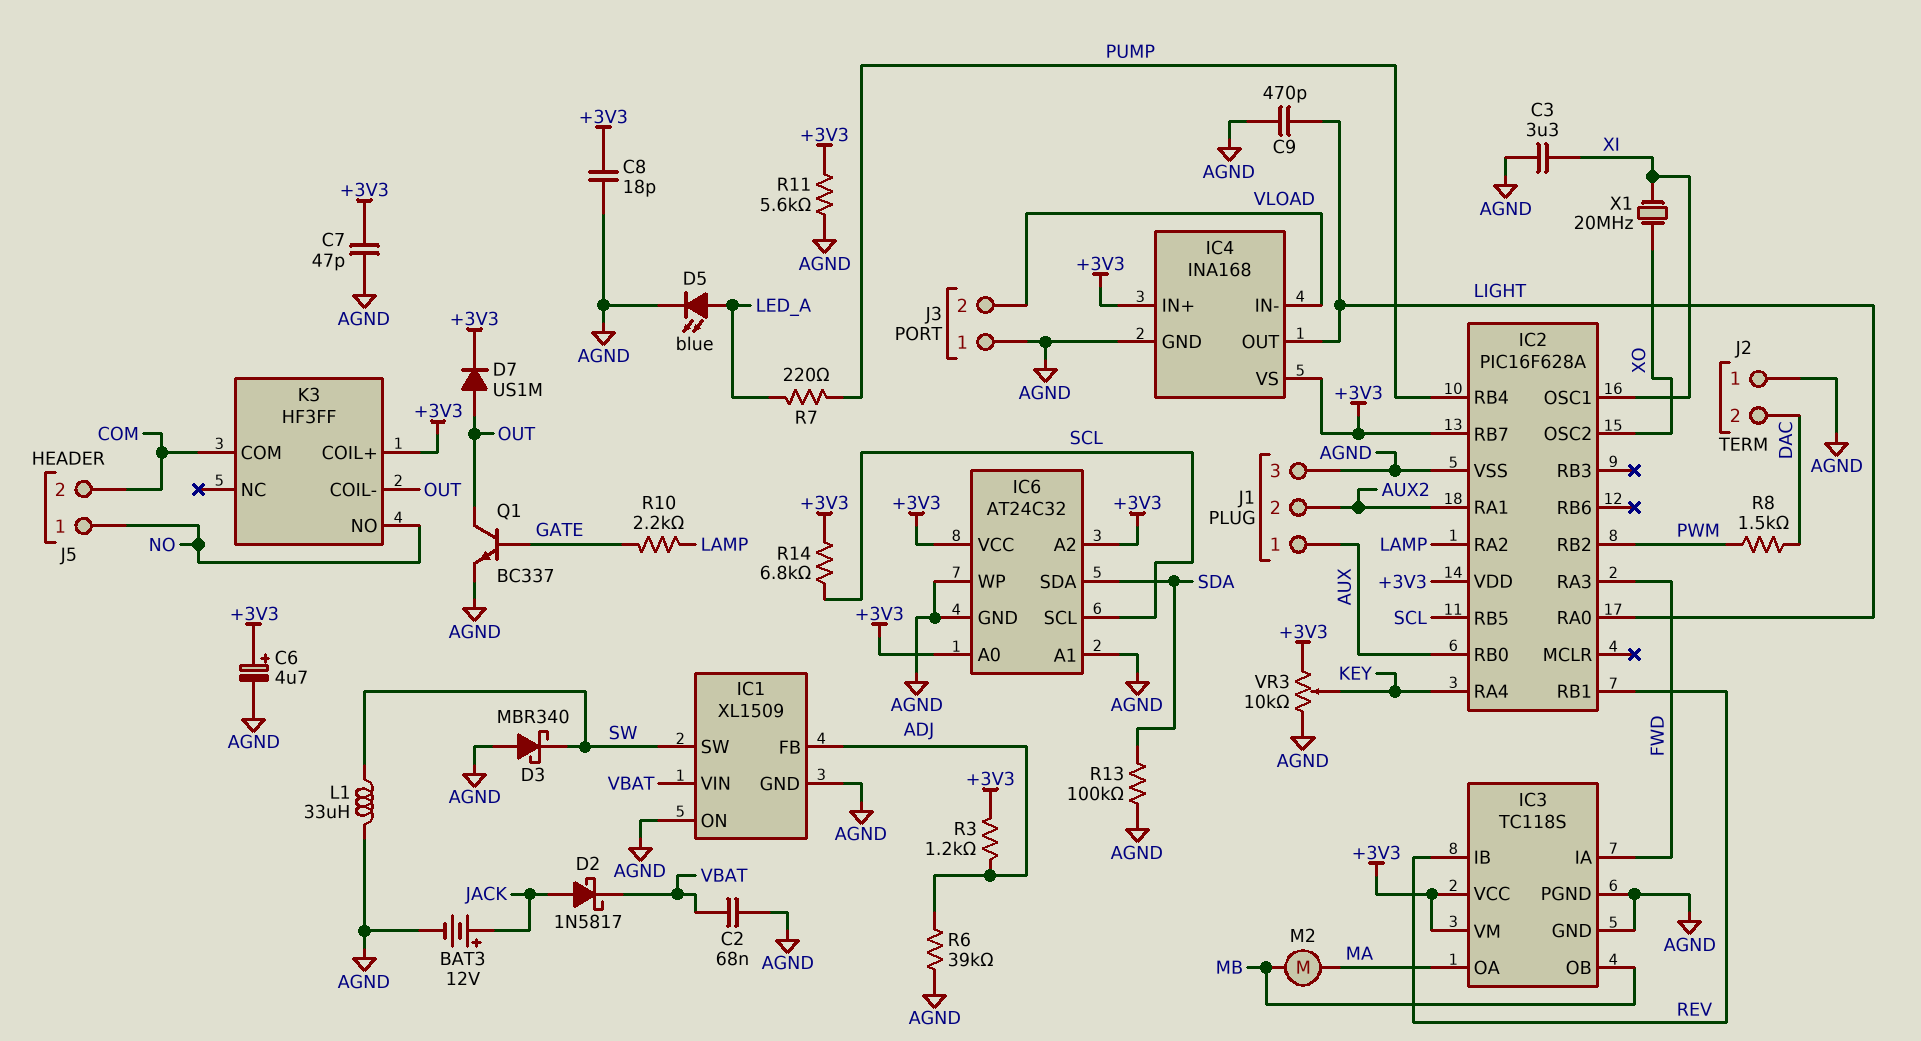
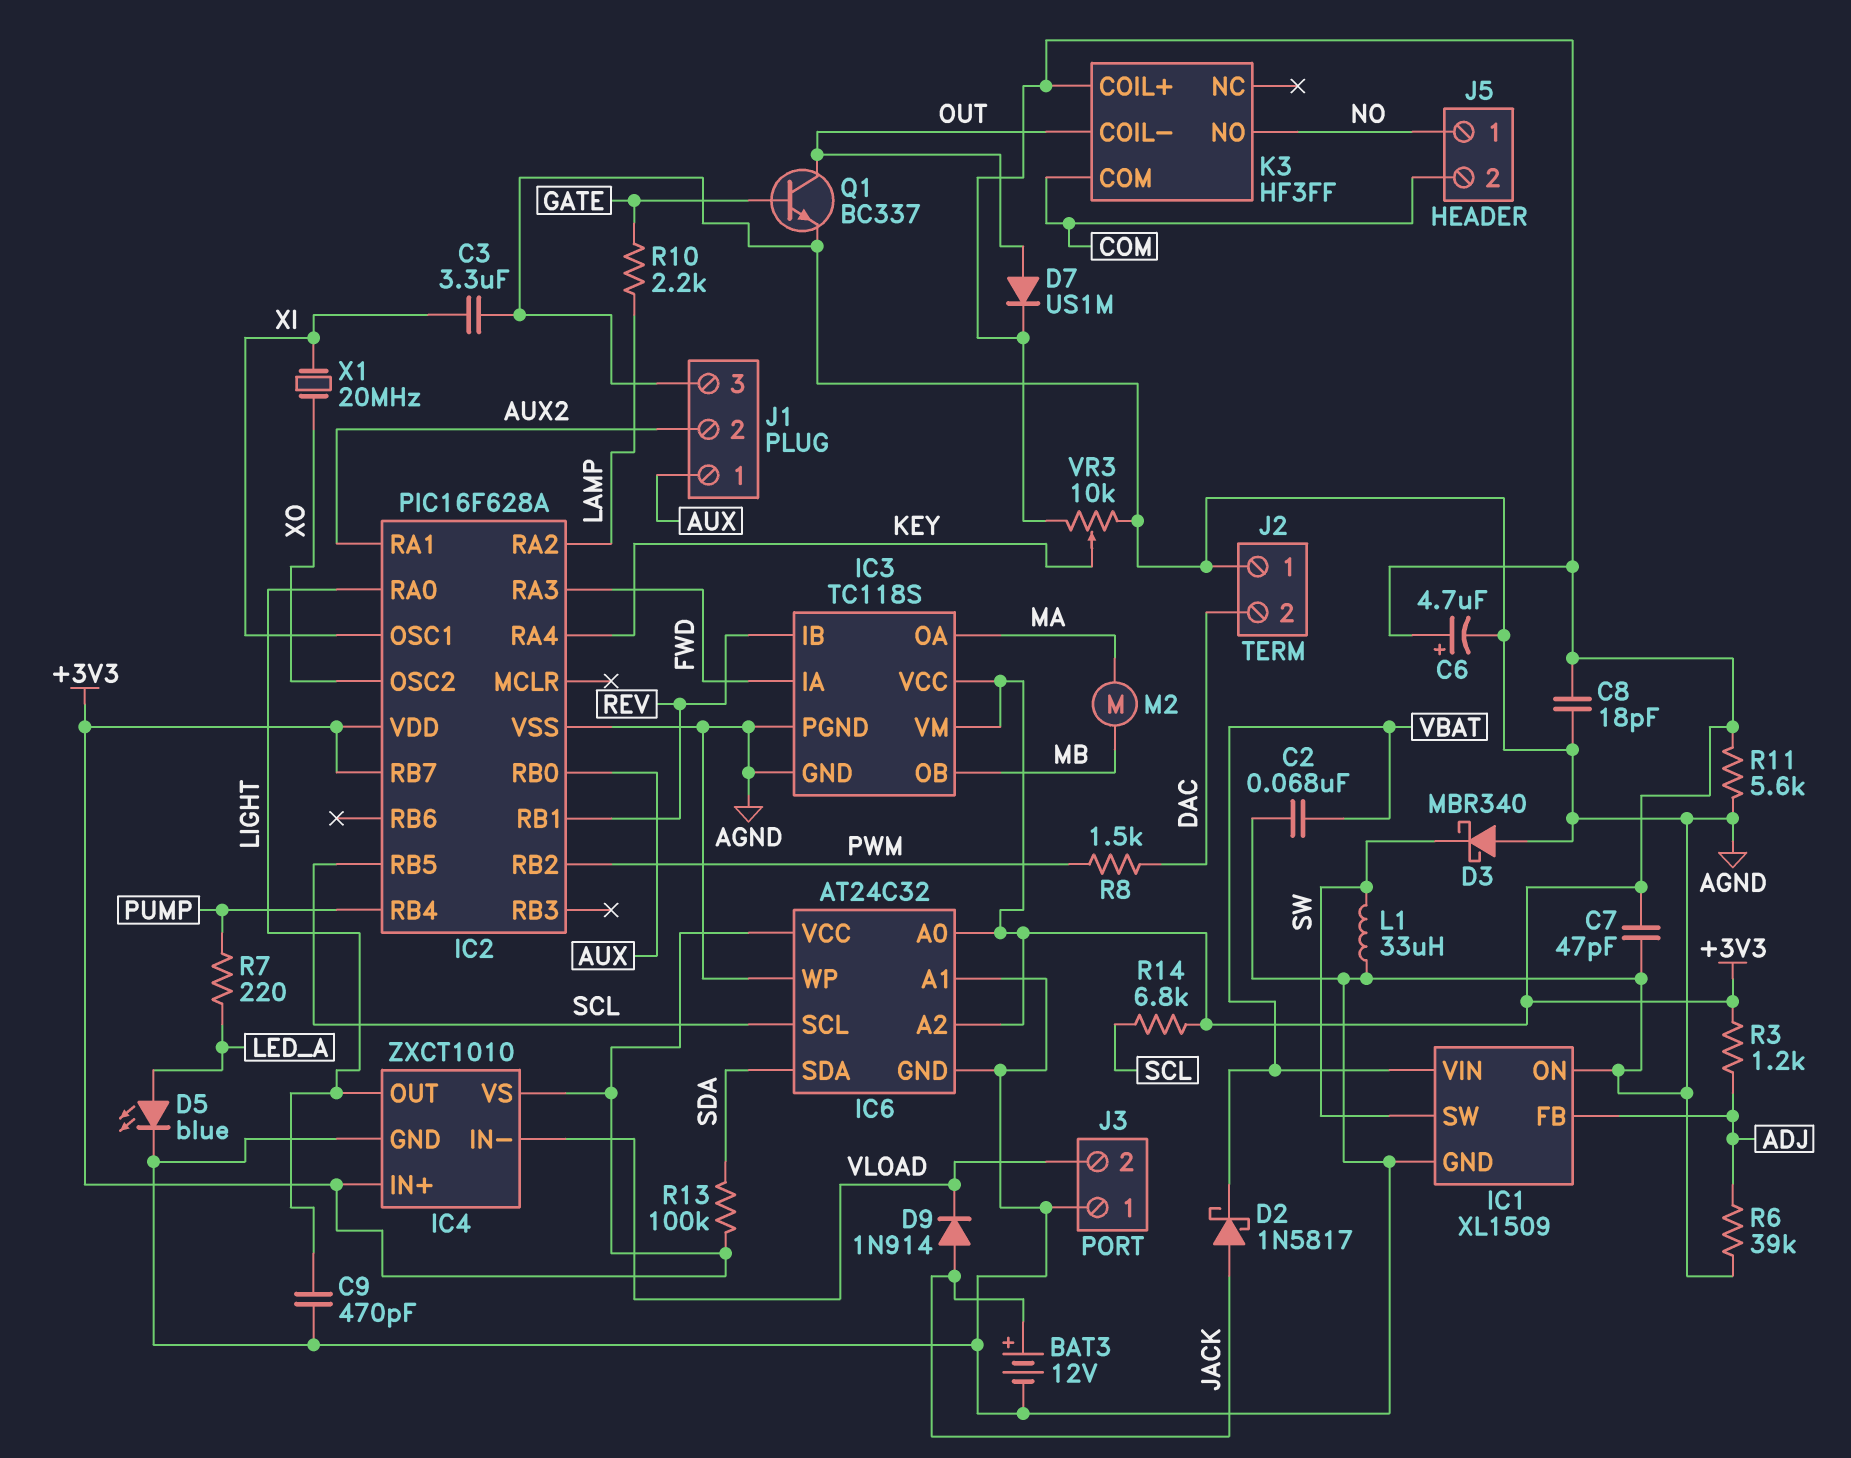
D9: none -> diode 1N914 (A JACK, K VLOAD)
IC4: INA168 -> ZXCT1010
R13: 100k (AGND, SDA) -> 100k (+3V3, SDA)

